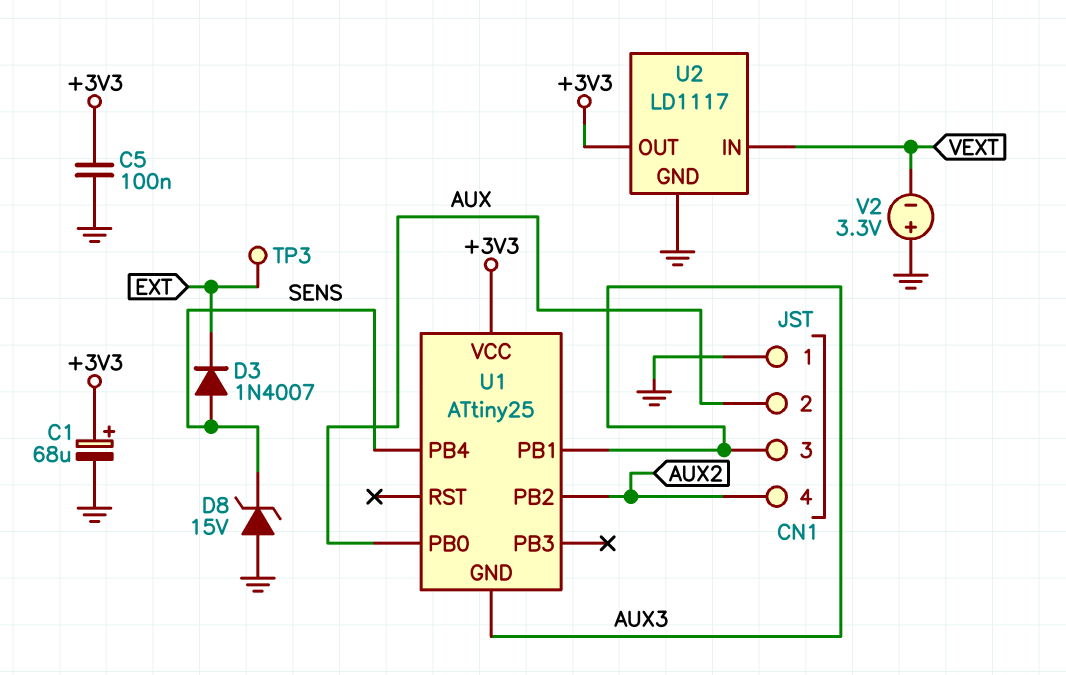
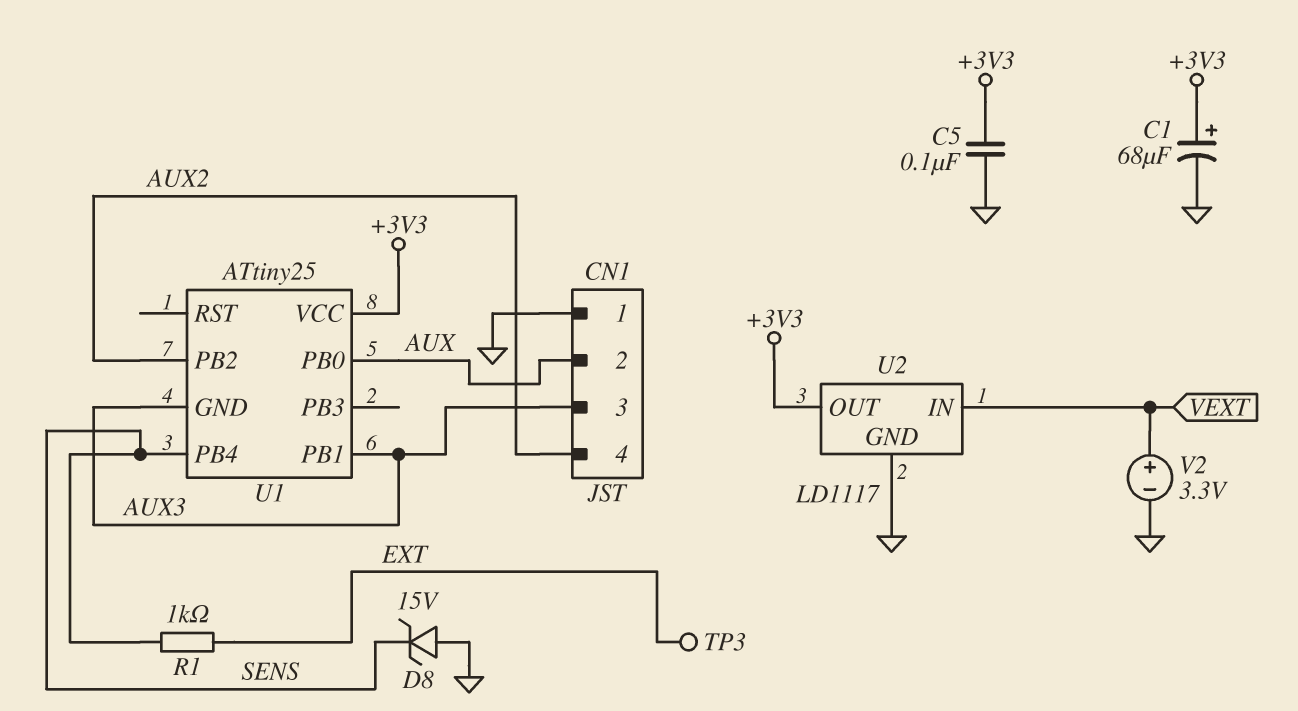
D3: diode 1N4007 (A SENS, K EXT) -> none
R1: none -> 1k (EXT, SENS)
V2: 3.3V (plus GND, minus VEXT) -> 3.3V (plus VEXT, minus GND)

